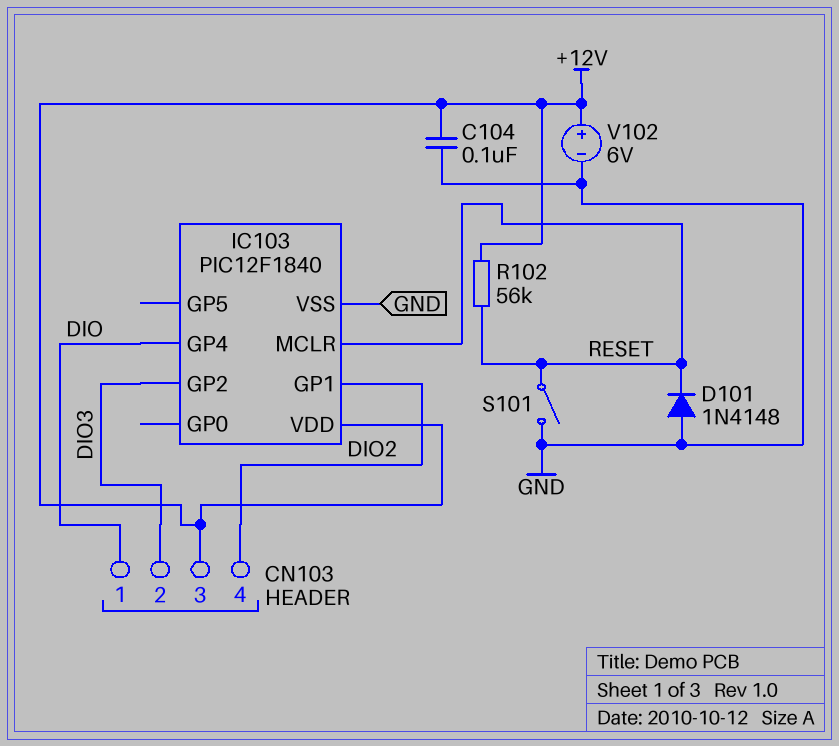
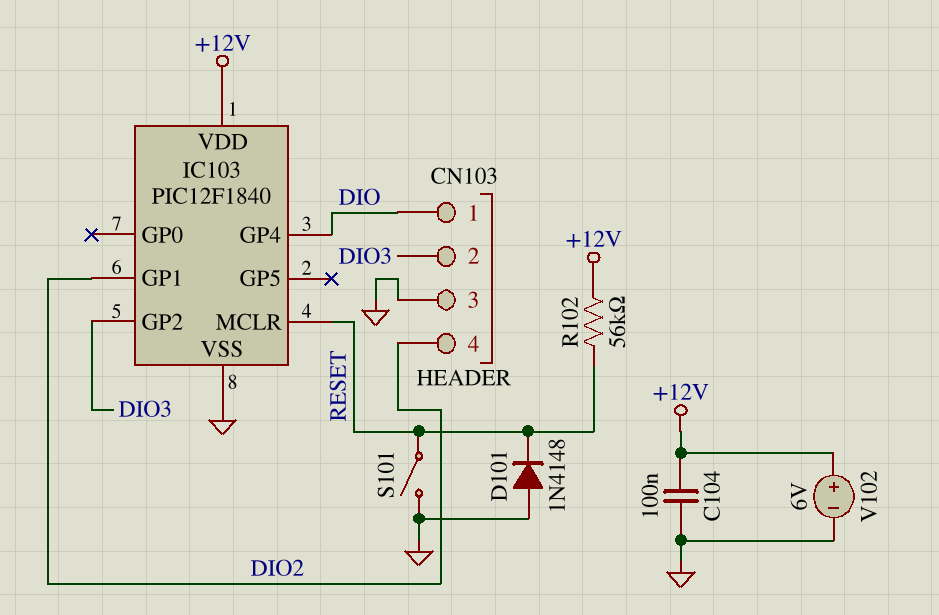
CN103 pin 3: +12V -> GND

